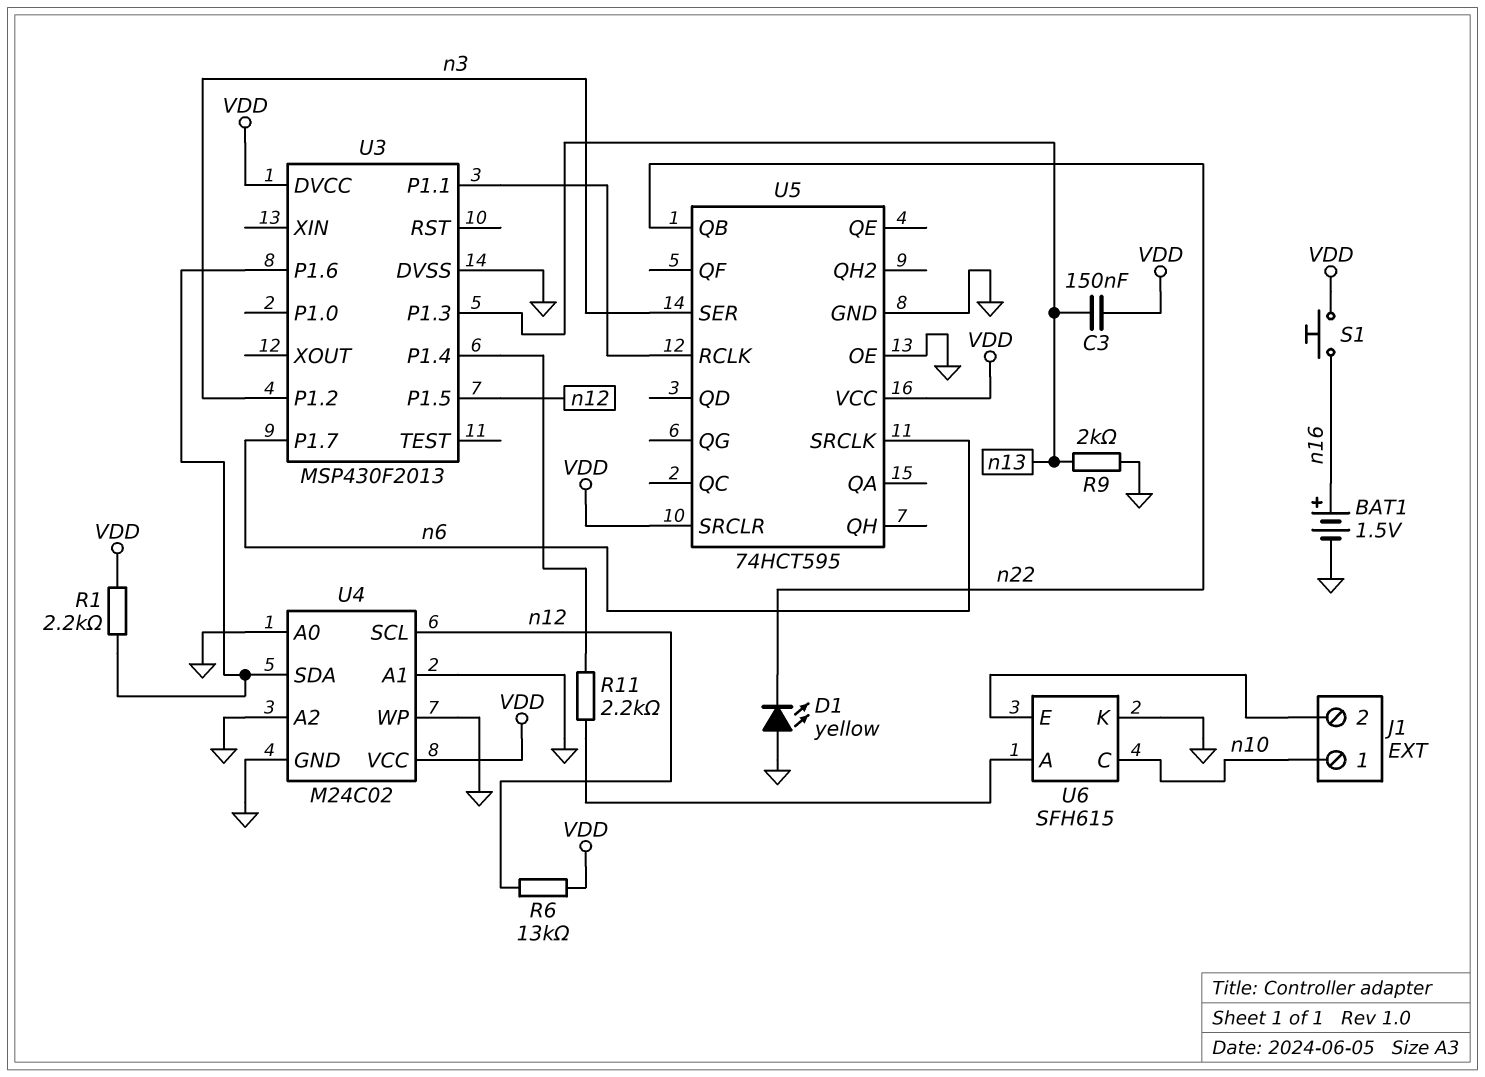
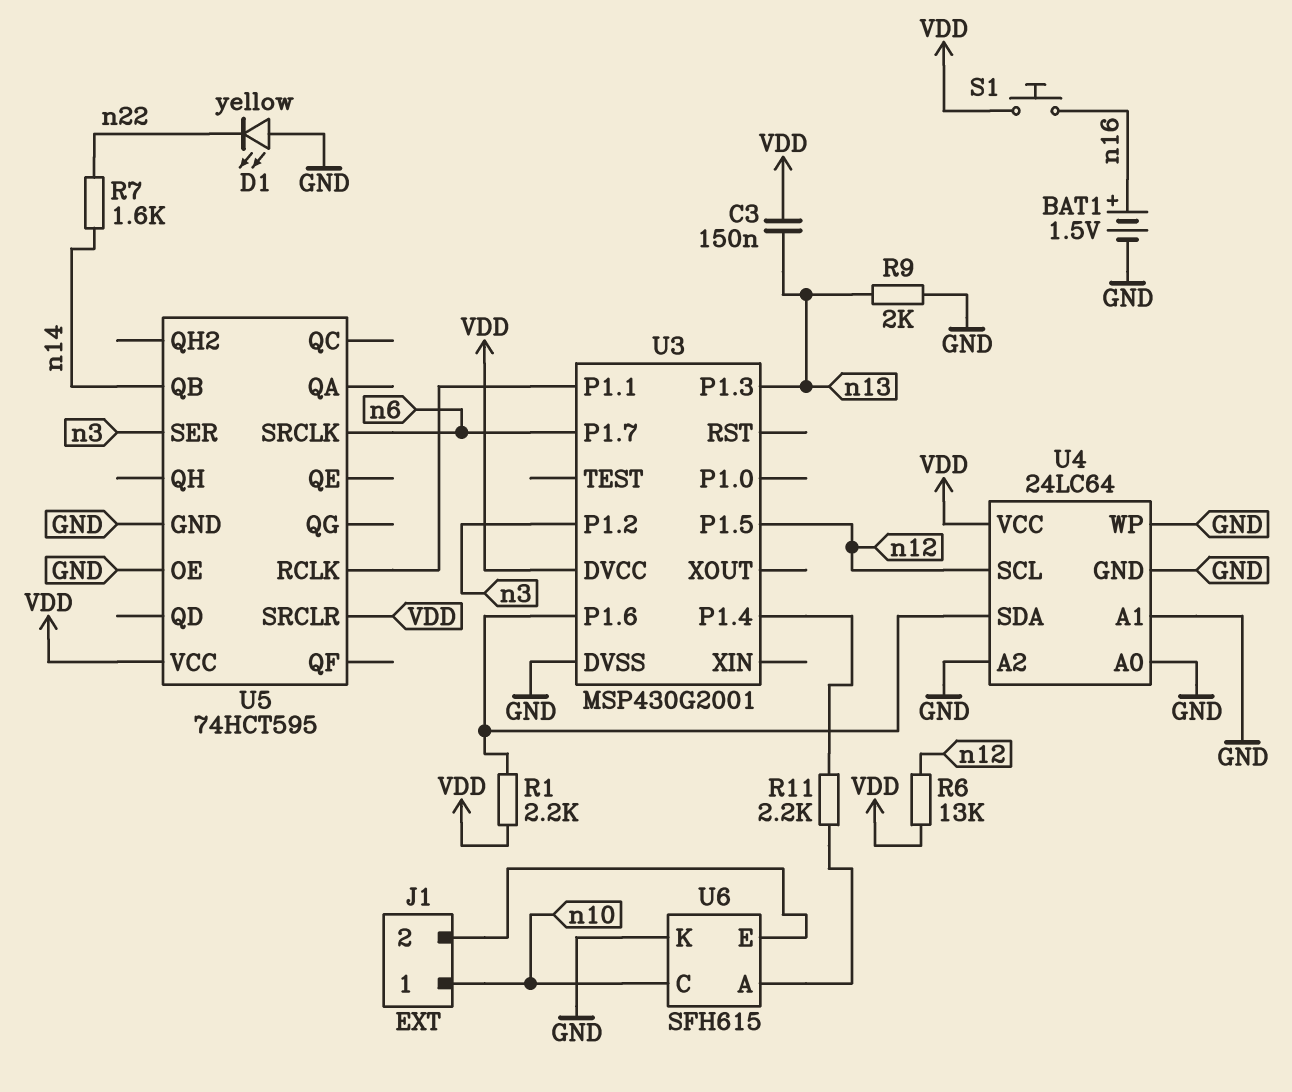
R7: none -> 1.6k (n14, n22)
U3: MSP430F2013 -> MSP430G2001
U4: M24C02 -> 24LC64
U5 pin QB: n22 -> n14

